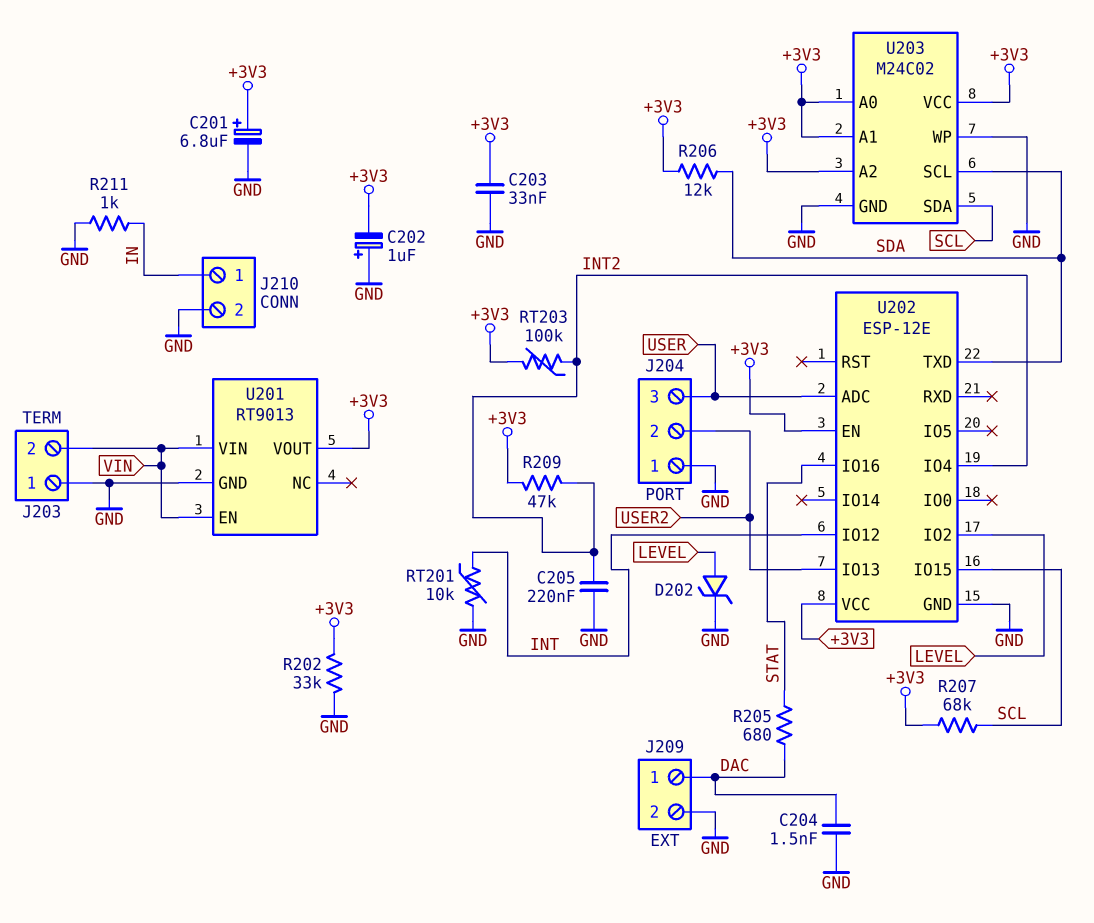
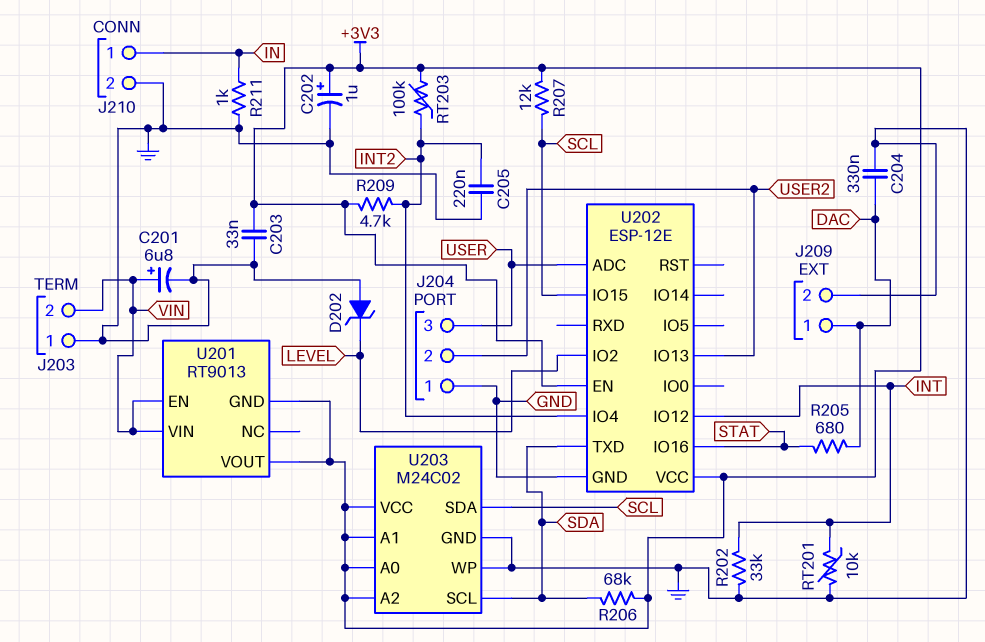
C201: 6.8uF (plus +3V3, minus GND) -> 6.8uF (plus VIN, minus GND)
C202: 1uF (plus GND, minus +3V3) -> 1uF (plus +3V3, minus GND)
C204: 1.5nF (DAC, GND) -> 330nF (DAC, GND)
D202: zener (A LEVEL, K GND) -> zener (A GND, K LEVEL)
R202: 33k (+3V3, GND) -> 33k (GND, INT)
R206: 12k (+3V3, SDA) -> 68k (+3V3, SDA)
R207: 68k (+3V3, SCL) -> 12k (+3V3, SCL)
R209: 47k (+3V3, INT2) -> 4.7k (+3V3, INT2)
U201 pin GND: GND -> +3V3

